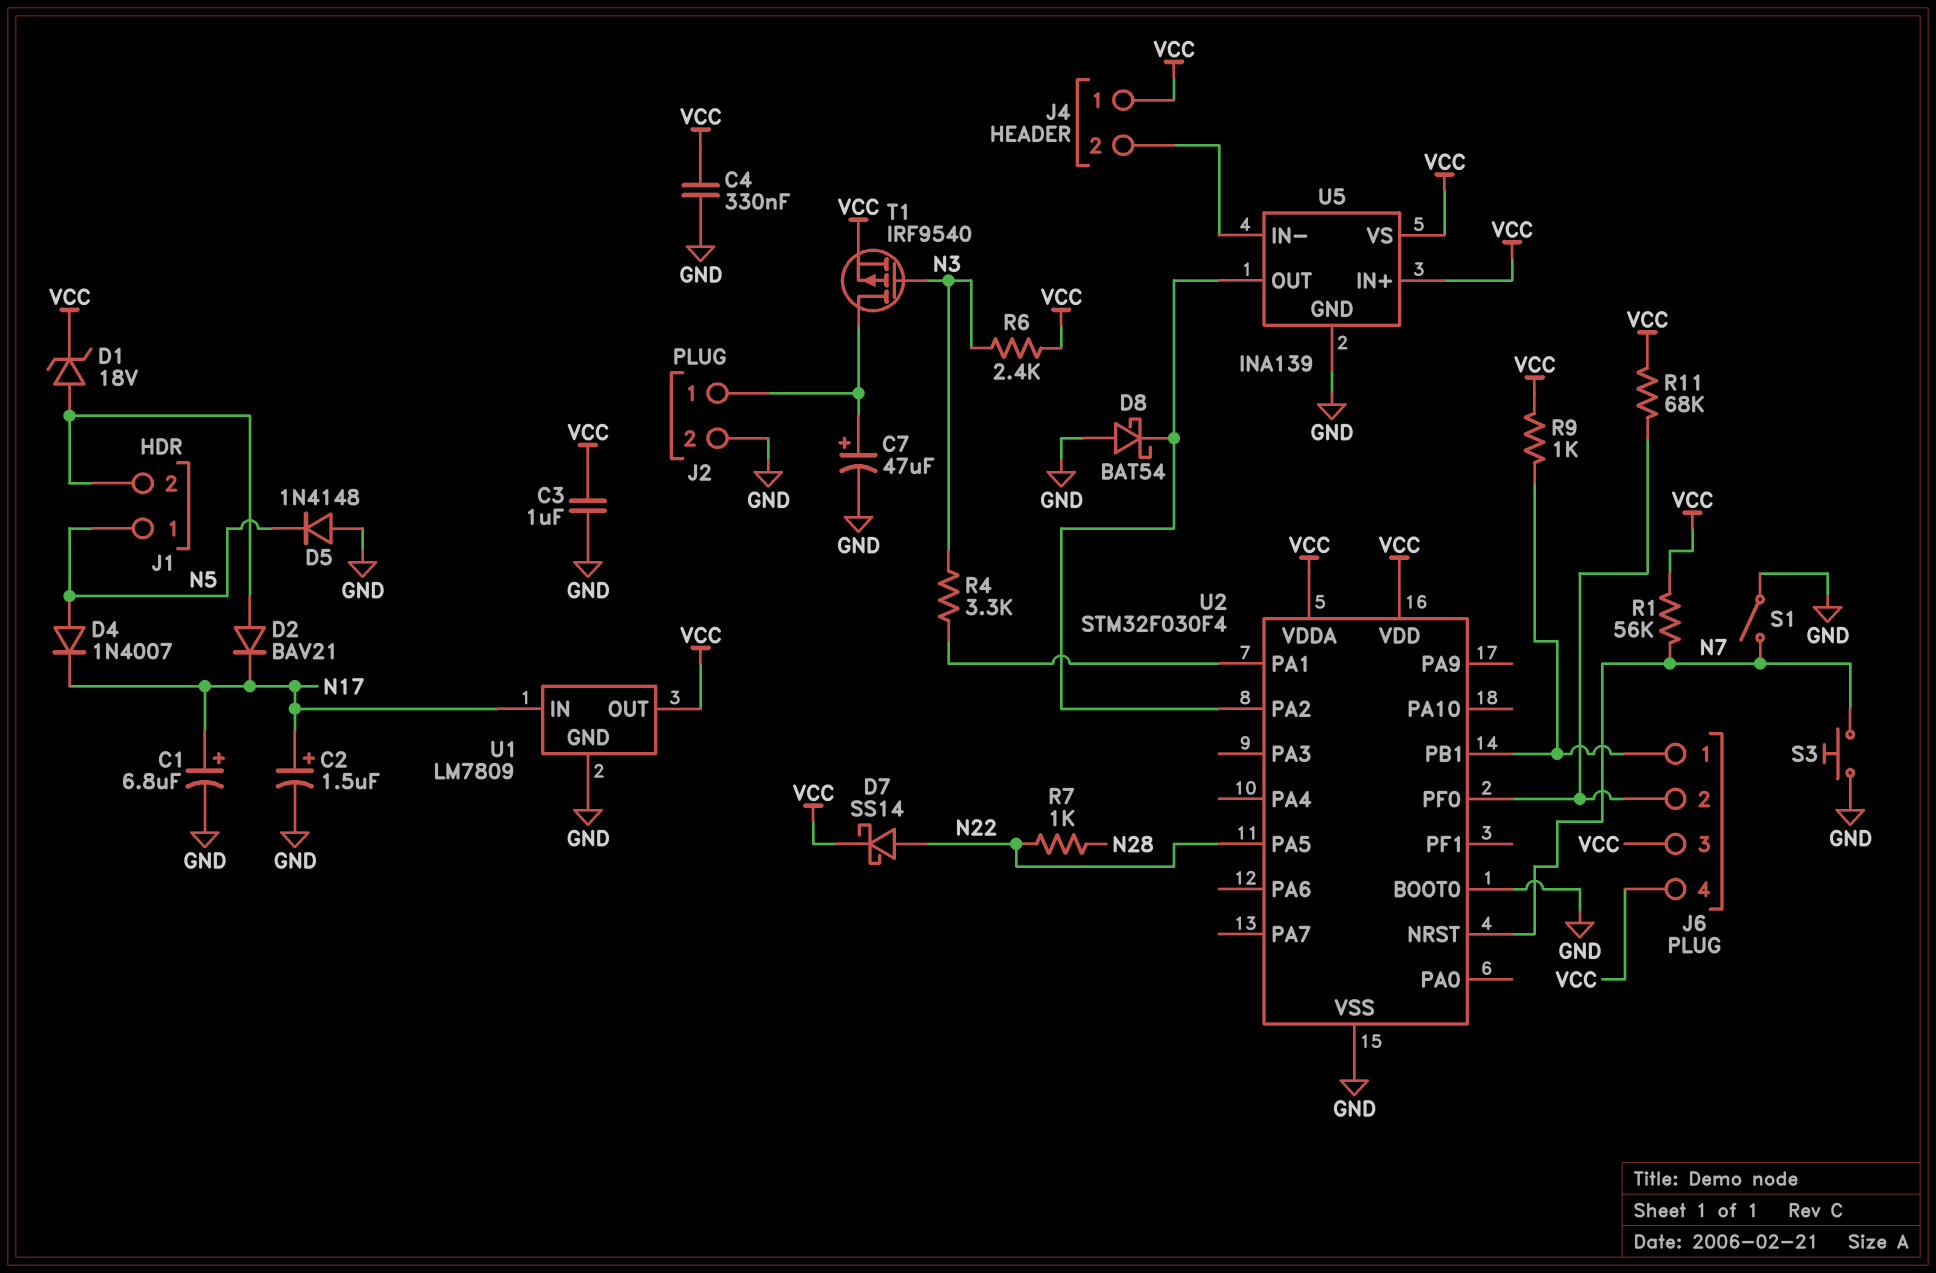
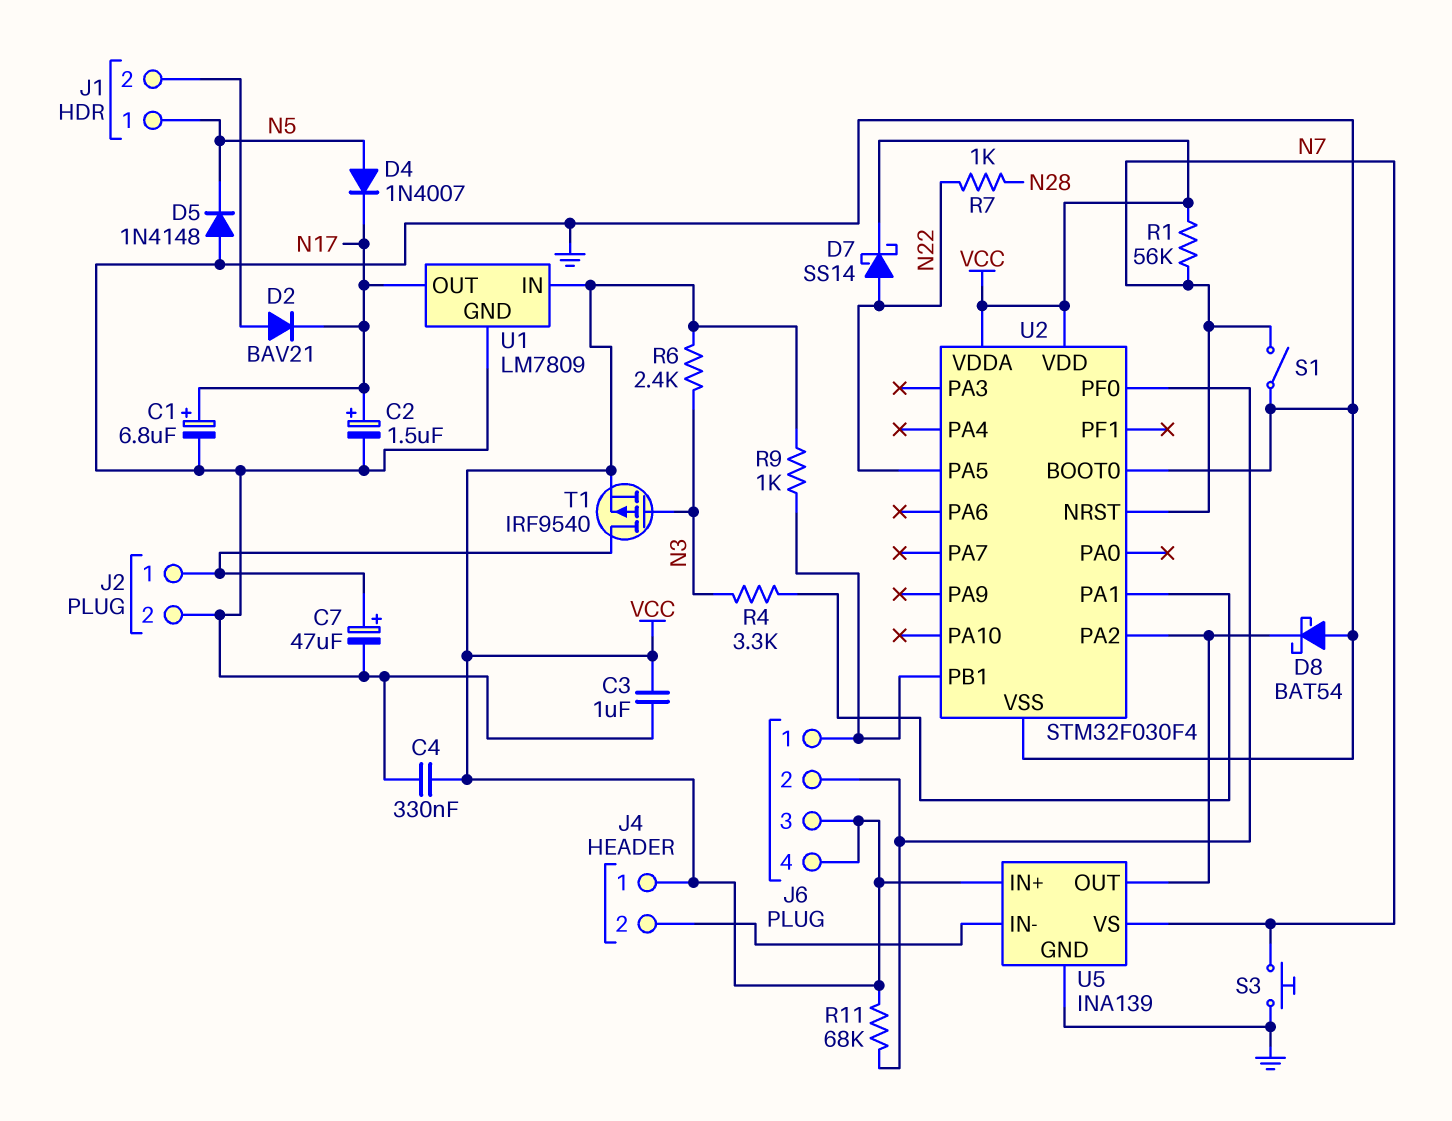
D1: zener 18V (A J1/2, K VCC) -> none
U1 pin IN: N17 -> VCC
U1 pin OUT: VCC -> N17
U5 pin VS: VCC -> N7

